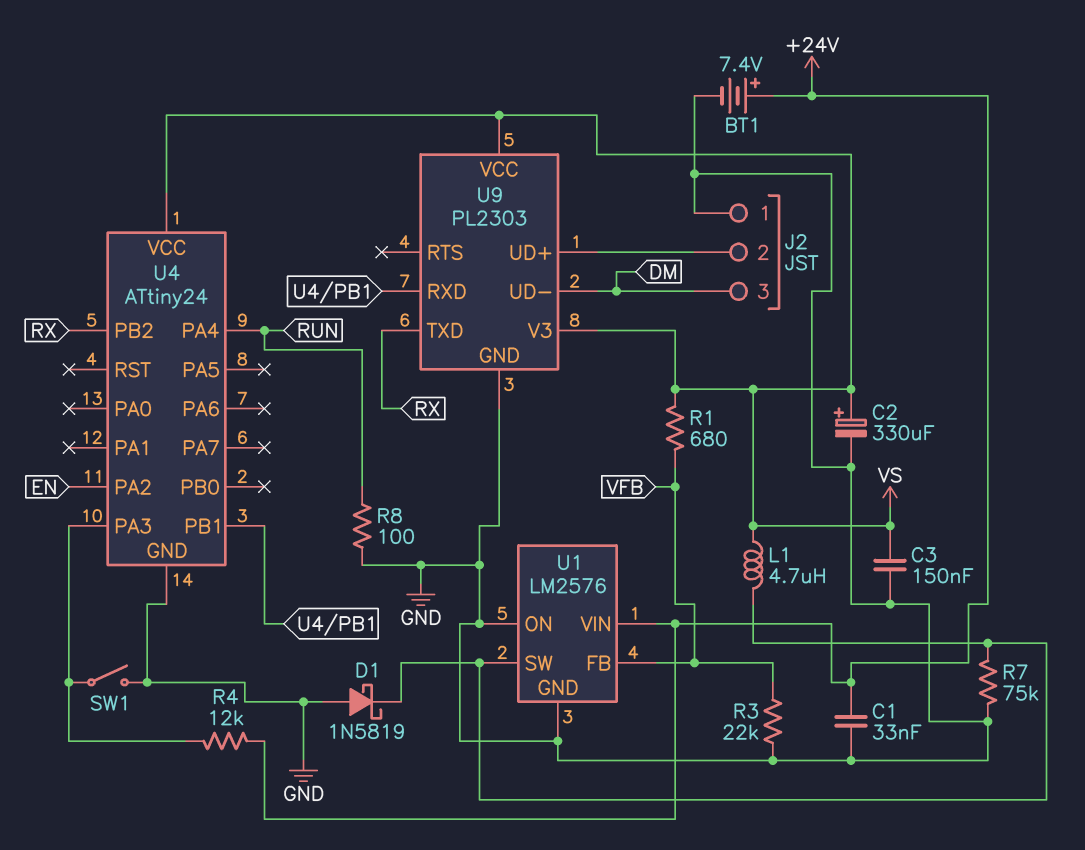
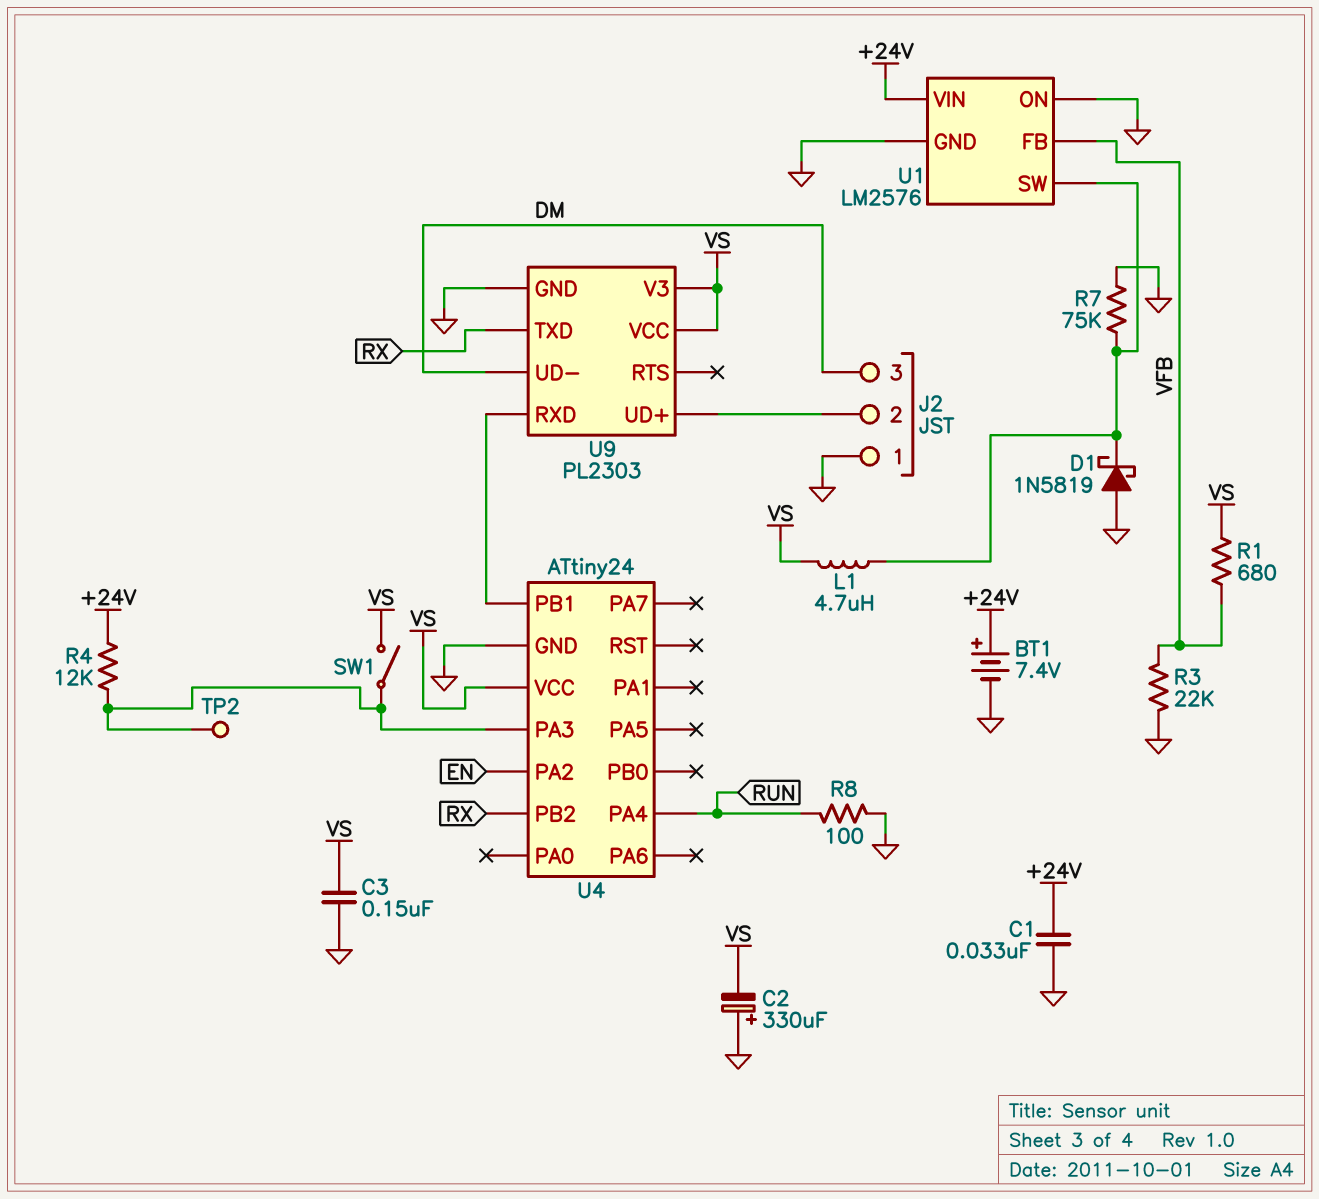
C2: 330uF (plus VS, minus GND) -> 330uF (plus GND, minus VS)
SW1: switch (GND, U4/PA3) -> switch (U4/PA3, VS)
TP2: none -> test point (U4/PA3)

